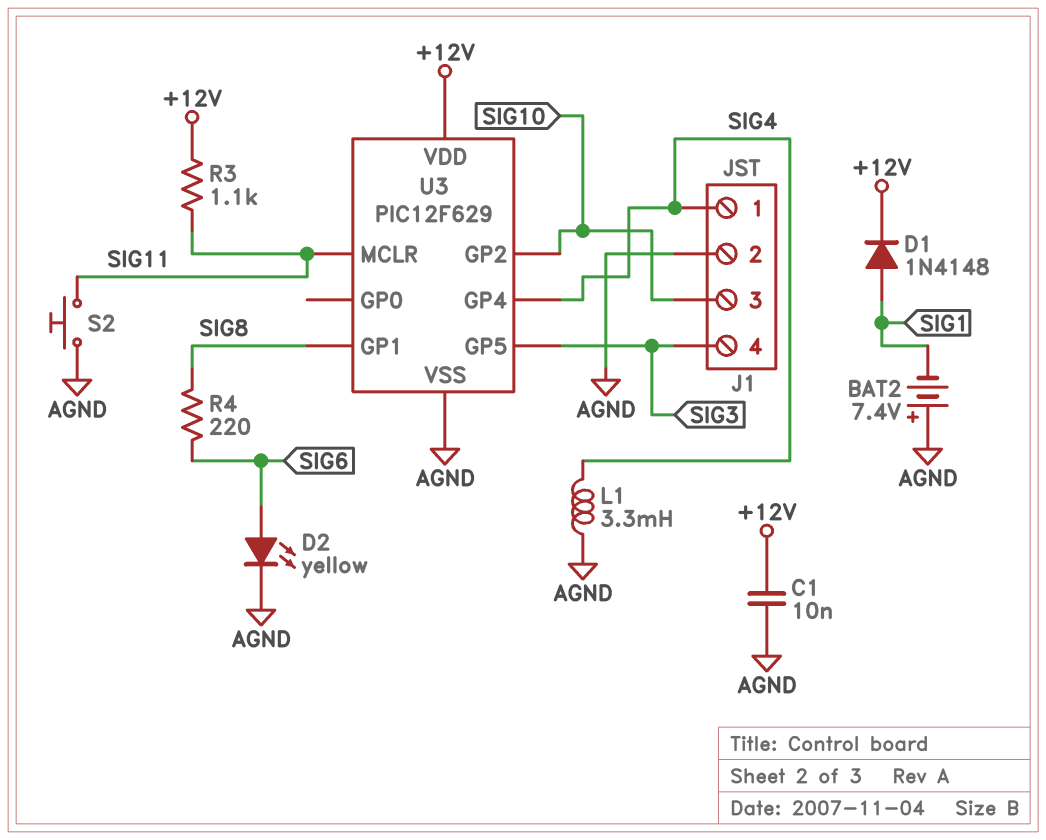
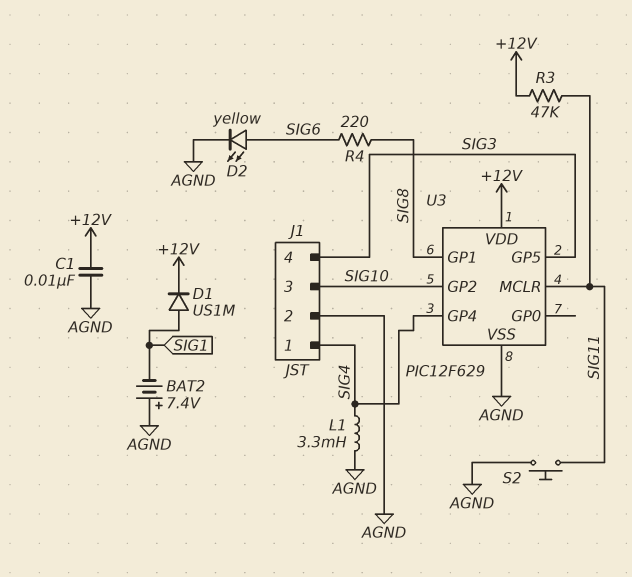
D1: diode 1N4148 (A SIG1, K +12V) -> diode US1M (A SIG1, K +12V)
R3: 1.1k (+12V, SIG11) -> 47k (+12V, SIG11)

